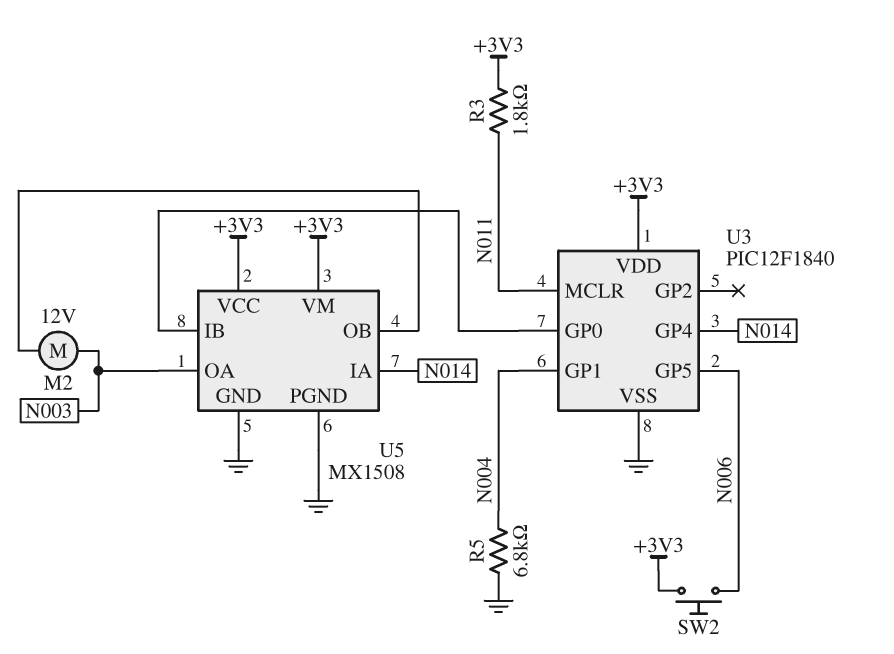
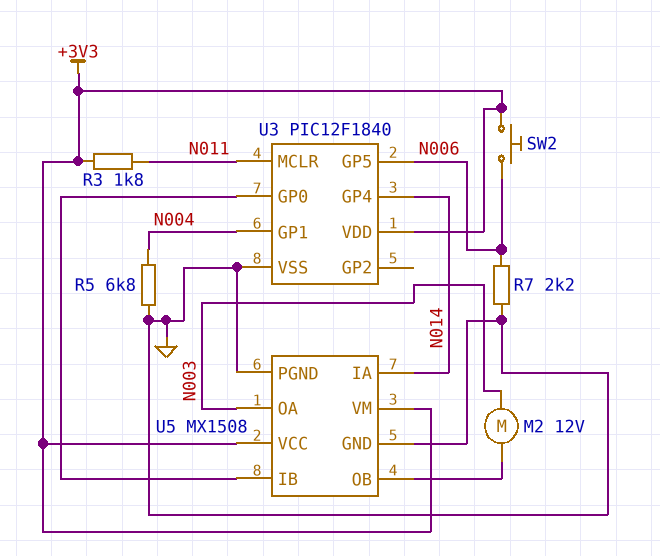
R7: none -> 2.2k (GND, N006)

